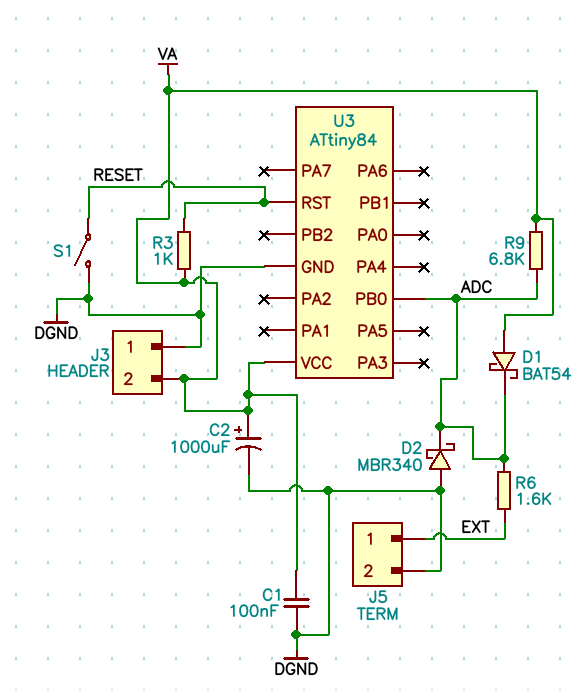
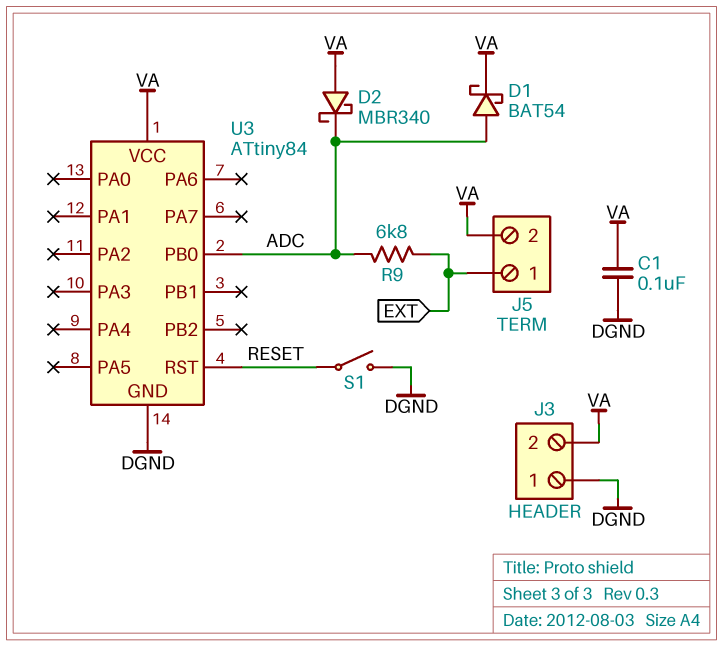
C2: 1000uF (plus VA, minus DGND) -> none
D1: schottky BAT54 (A VA, K ADC) -> schottky BAT54 (A ADC, K VA)
D2: schottky MBR340 (A DGND, K ADC) -> schottky MBR340 (A VA, K ADC)
J5 pin 2: DGND -> VA
R3: 1k (RESET, VA) -> none
R6: 1.6k (ADC, EXT) -> none
R9: 6.8k (ADC, VA) -> 6.8k (ADC, EXT)

